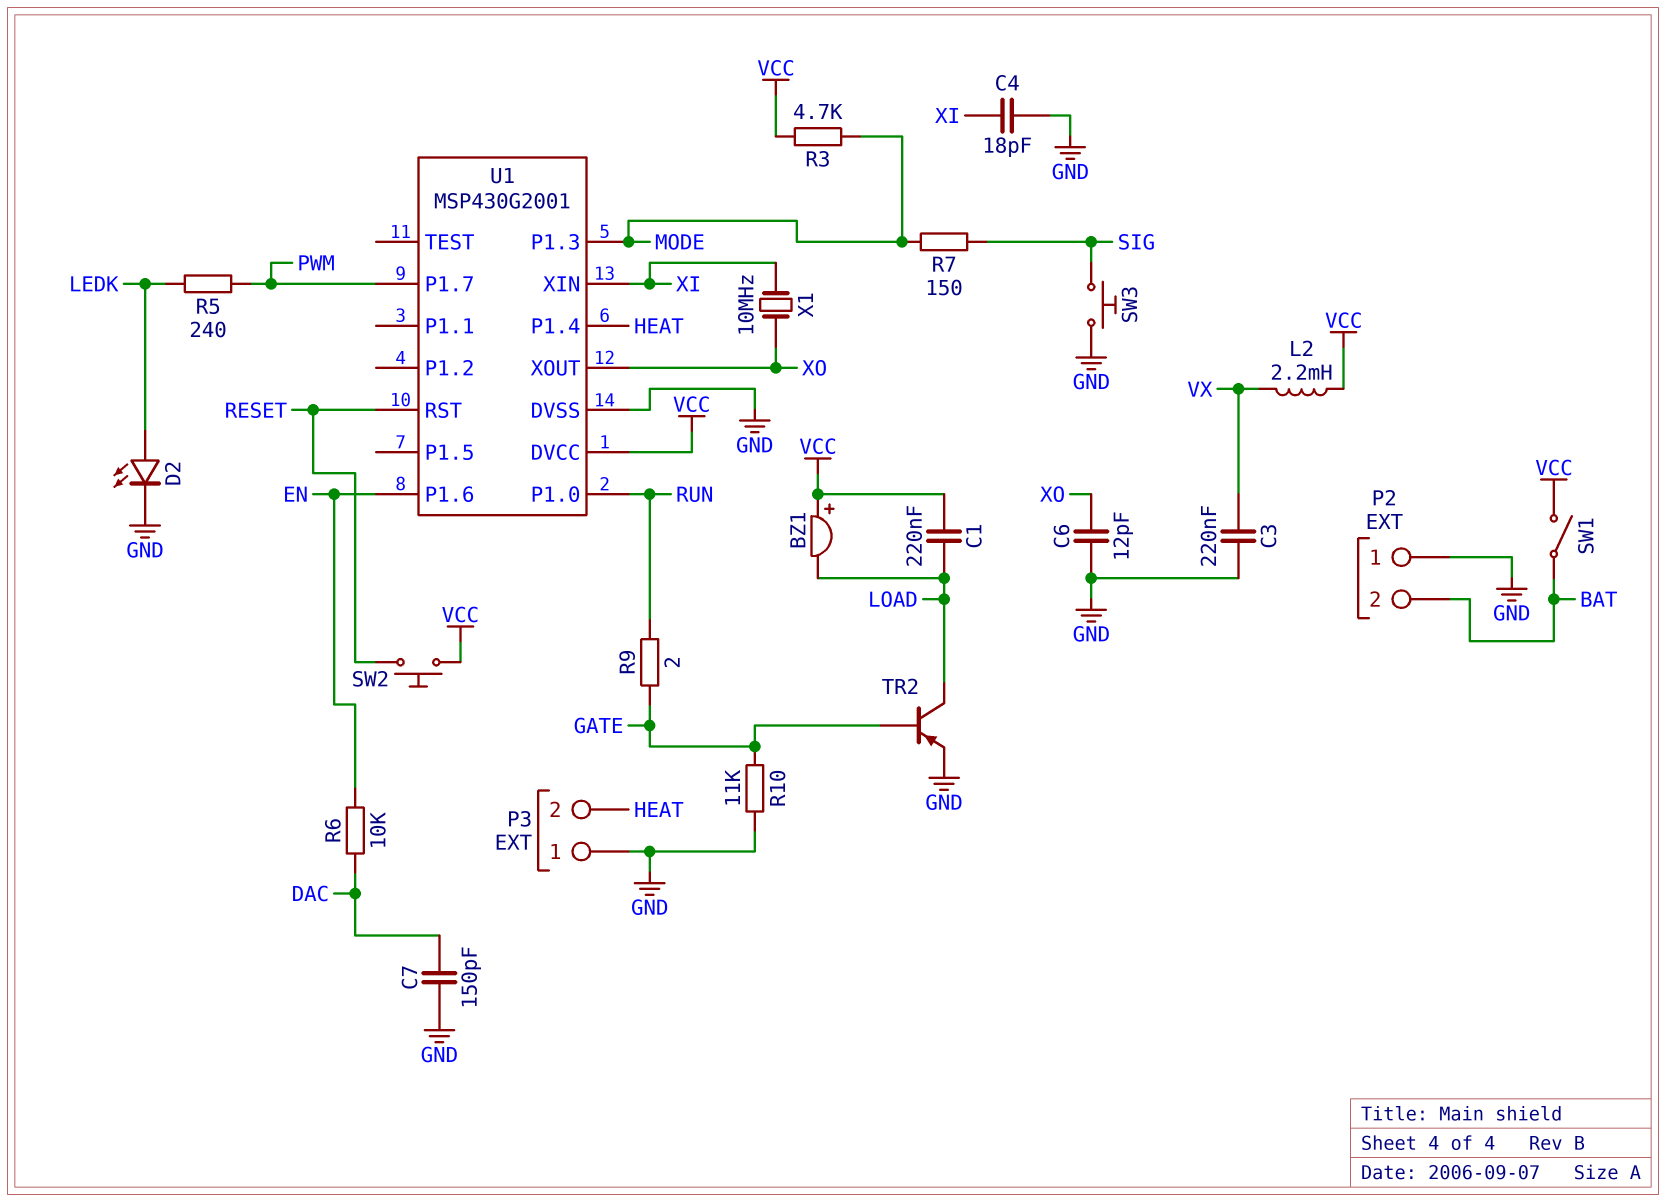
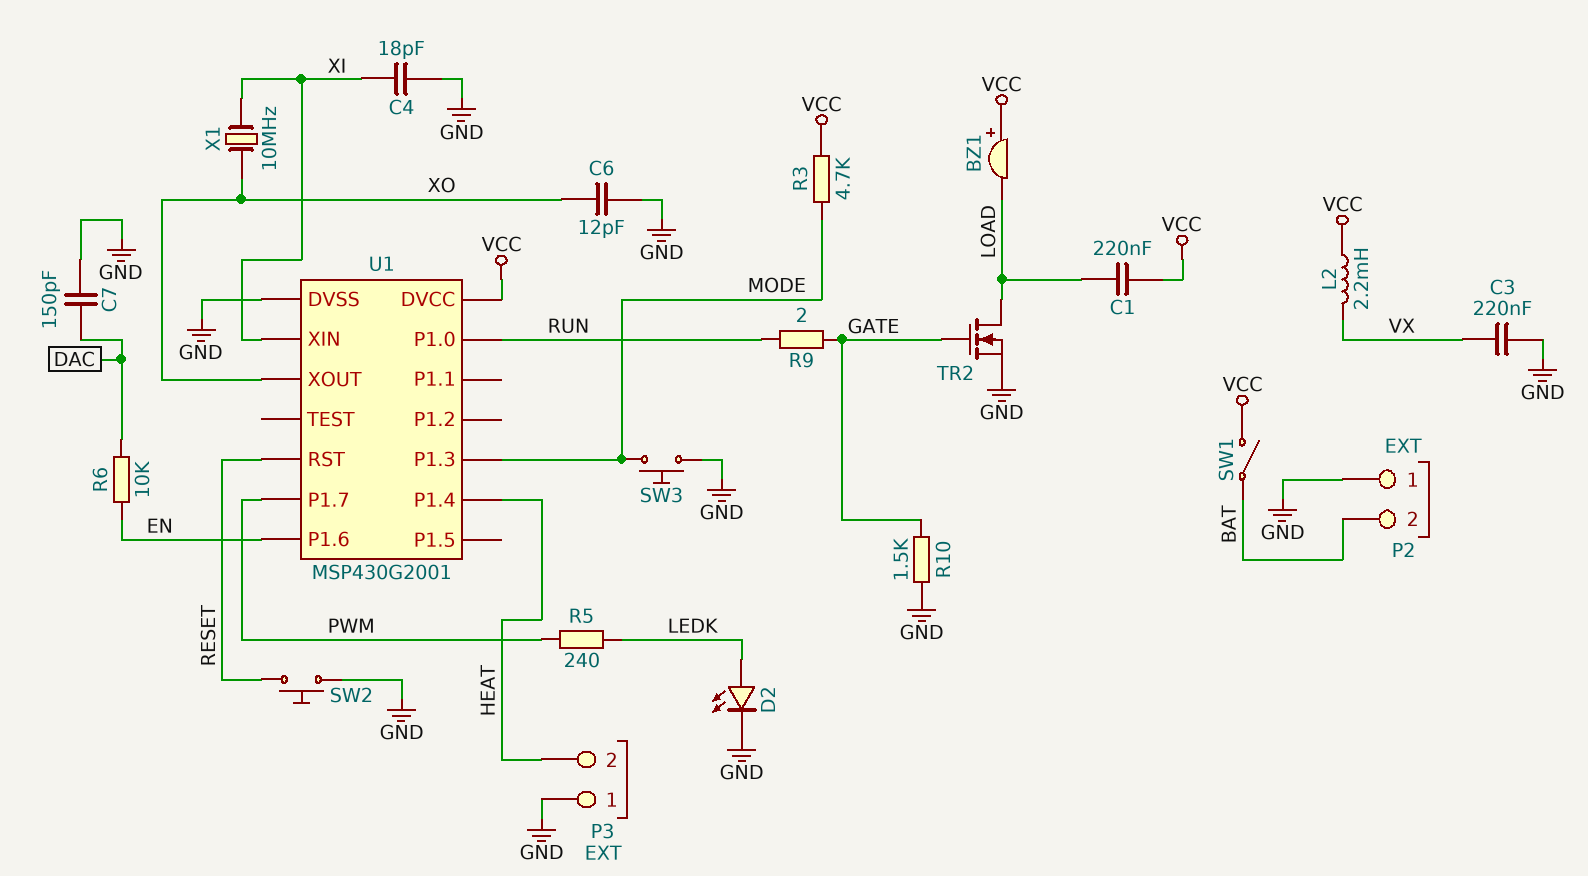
R7: 150 (MODE, SIG) -> none
R10: 11k (GATE, GND) -> 1.5k (GATE, GND)
SW2: button (RESET, VCC) -> button (GND, RESET)
SW3: button (GND, SIG) -> button (GND, MODE)
TR2: PNP (B GATE, C LOAD, E GND) -> NMOS (G GATE, D LOAD, S GND)

